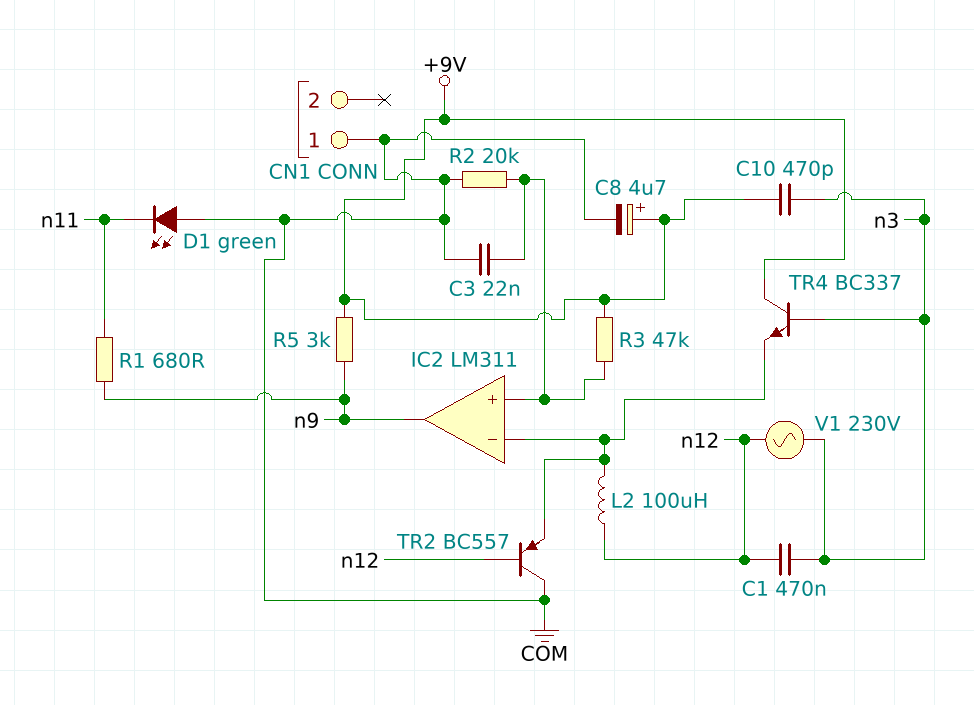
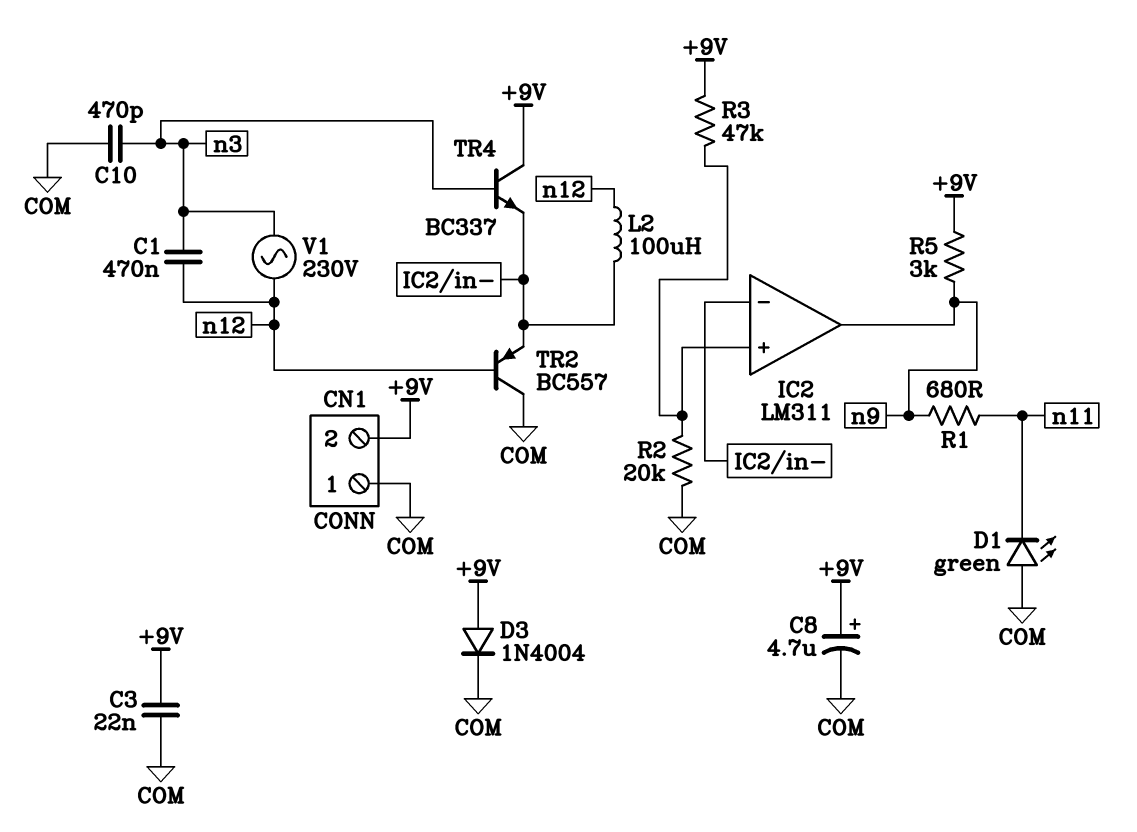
C3: 22nF (COM, IC2/in+) -> 22nF (+9V, COM)
C10: 470pF (+9V, n3) -> 470pF (COM, n3)
CN1 pin 2: none -> +9V
D3: none -> diode 1N4004 (A +9V, K COM)

